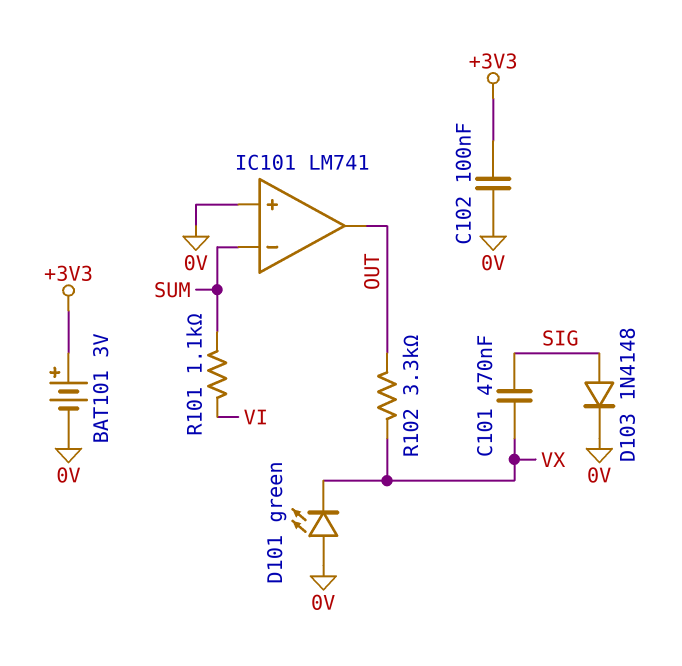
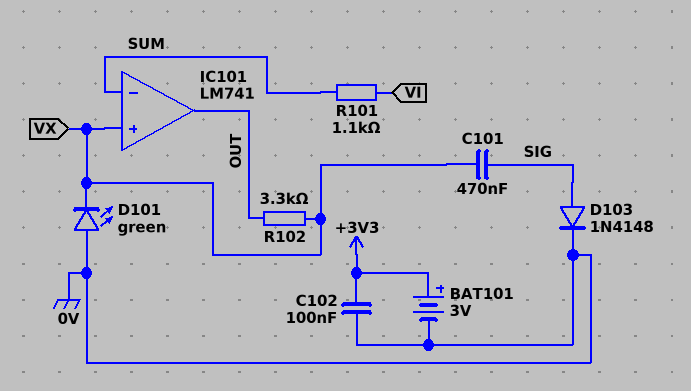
IC101 pin in+: 0V -> VX

